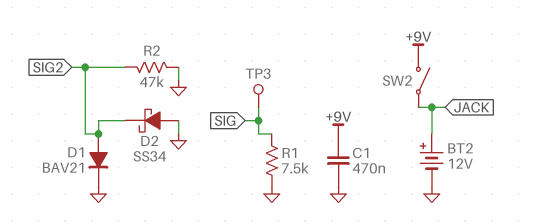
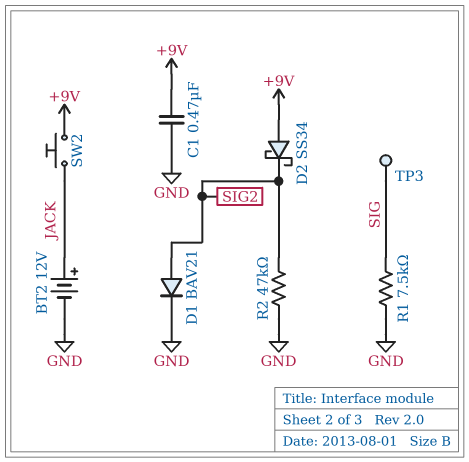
D2: schottky SS34 (A GND, K SIG2) -> schottky SS34 (A +9V, K SIG2)
SW2: switch (+9V, JACK) -> button (+9V, JACK)

